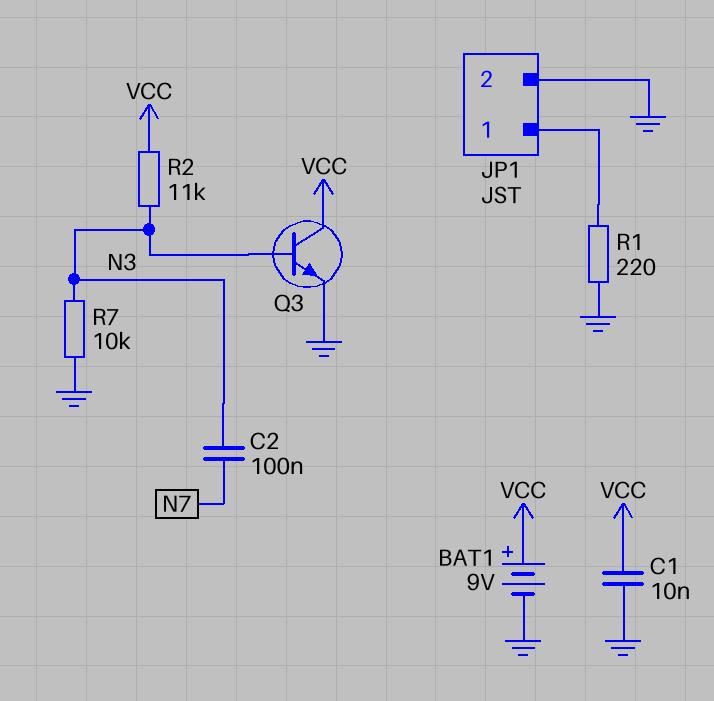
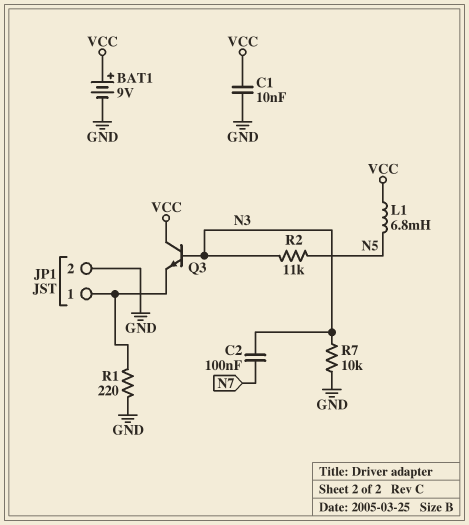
L1: none -> 6.8mH (N5, VCC)
Q3: NPN (B N3, C VCC, E GND) -> NPN (B N3, C VCC, E JP1/1)
R2: 11k (N3, VCC) -> 11k (N3, N5)

